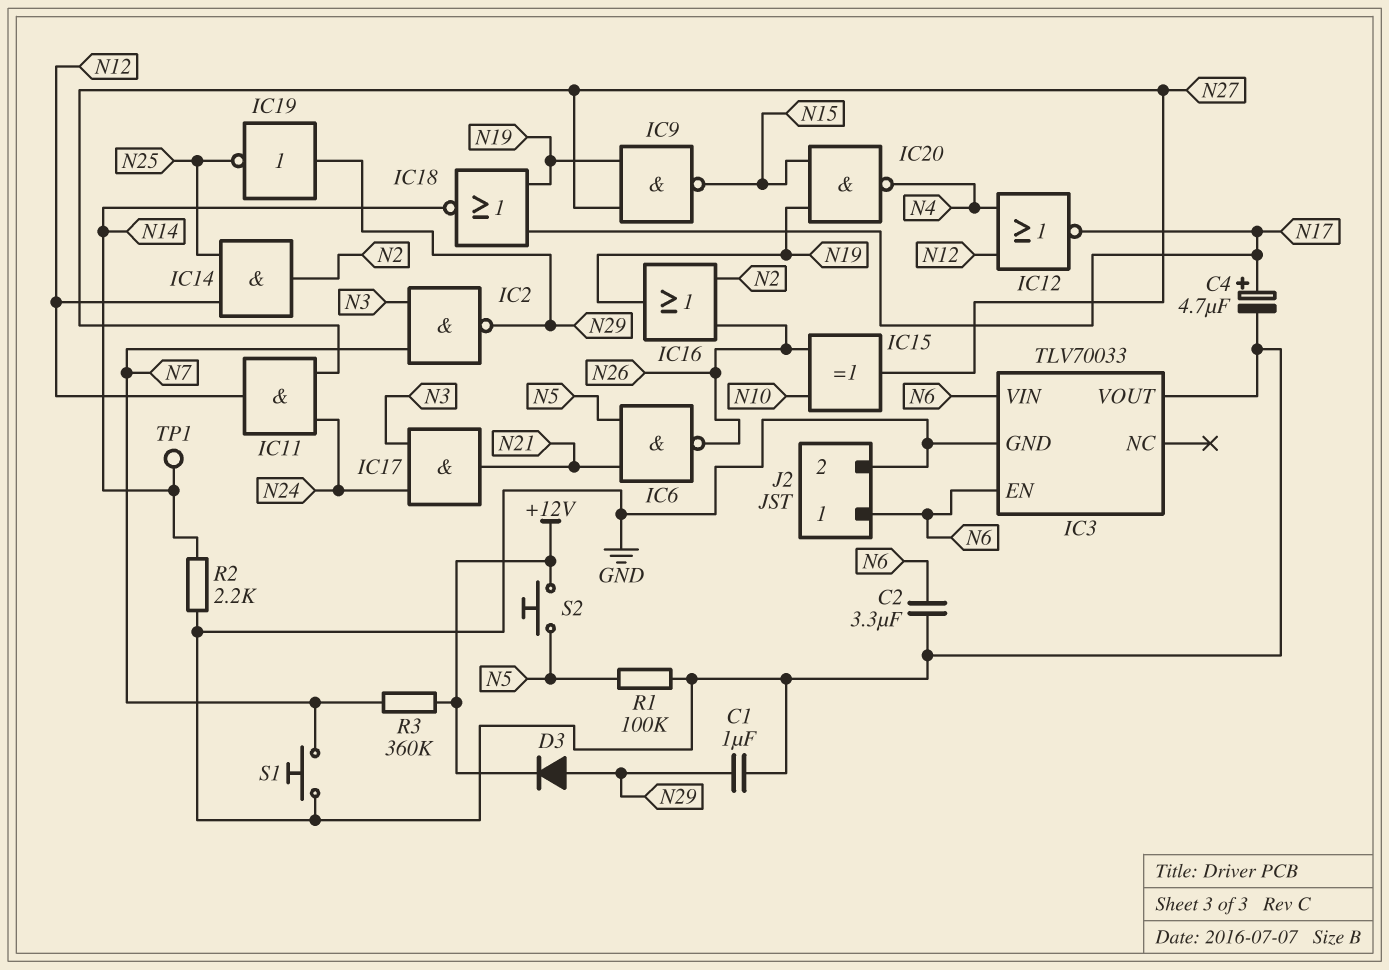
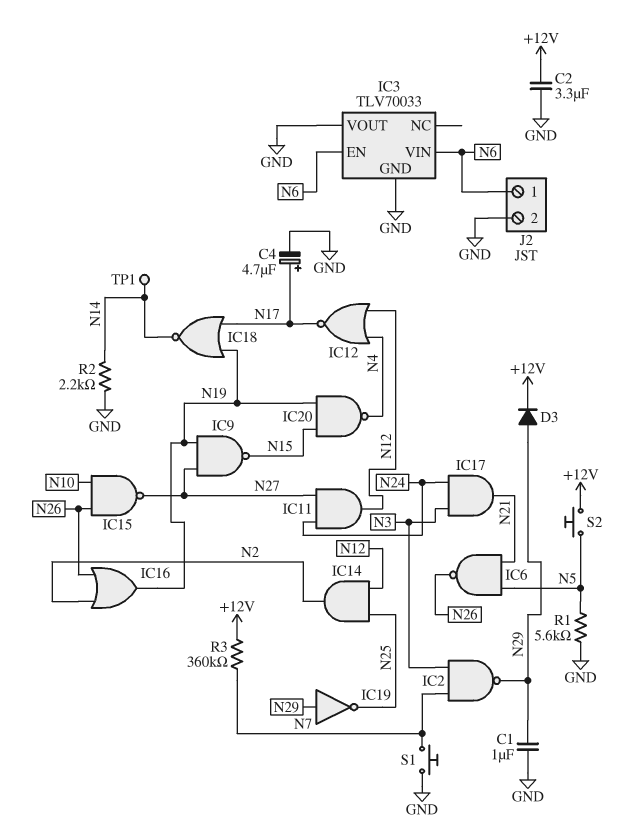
C2: 3.3uF (GND, N6) -> 3.3uF (+12V, GND)
IC15: XOR (in N10, in N26, out N27) -> NAND (in N10, in N26, out N27)
R1: 100k (GND, N5) -> 5.6k (GND, N5)

